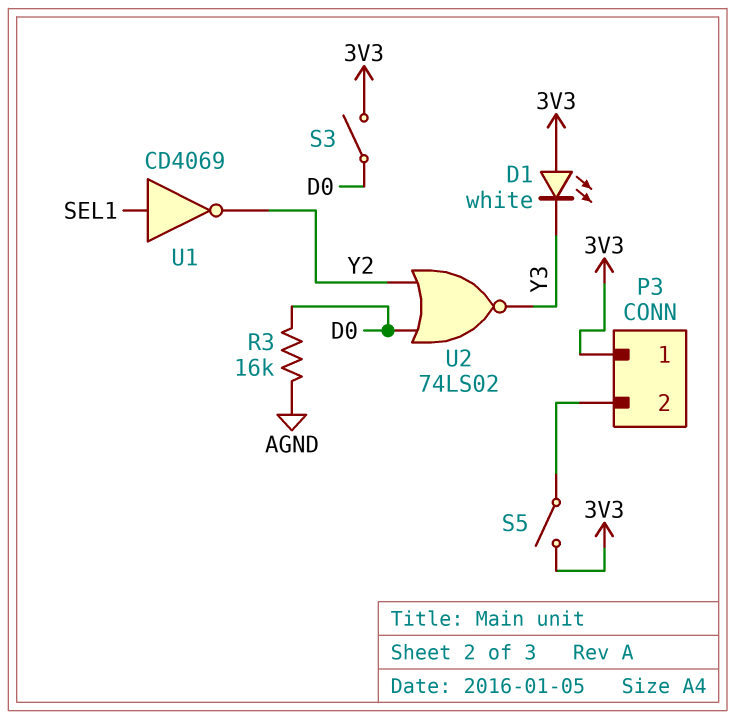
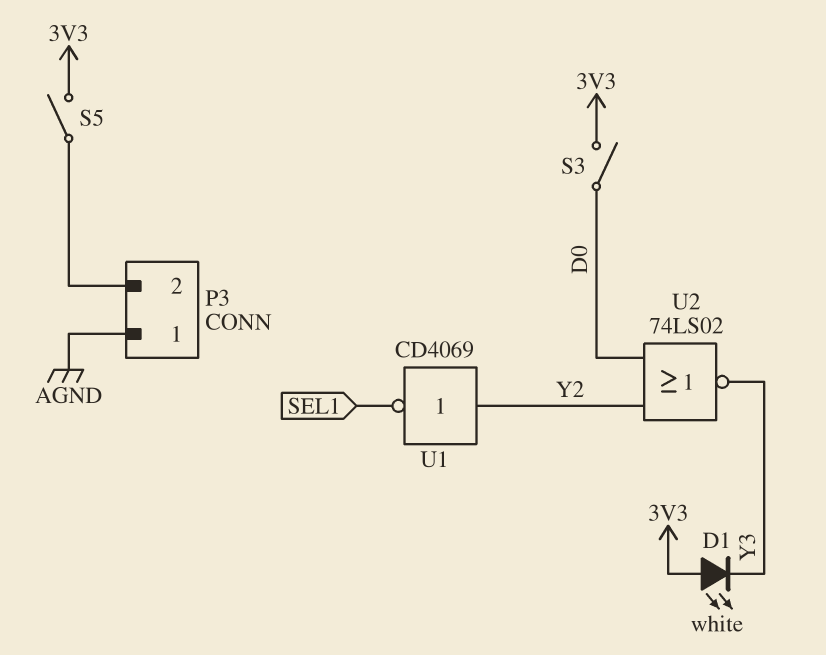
P3 pin 1: 3V3 -> AGND
R3: 16k (AGND, D0) -> none
U1: NOT CD4069 (in SEL1, out Y2) -> NOT CD4069 (in Y2, out SEL1)

